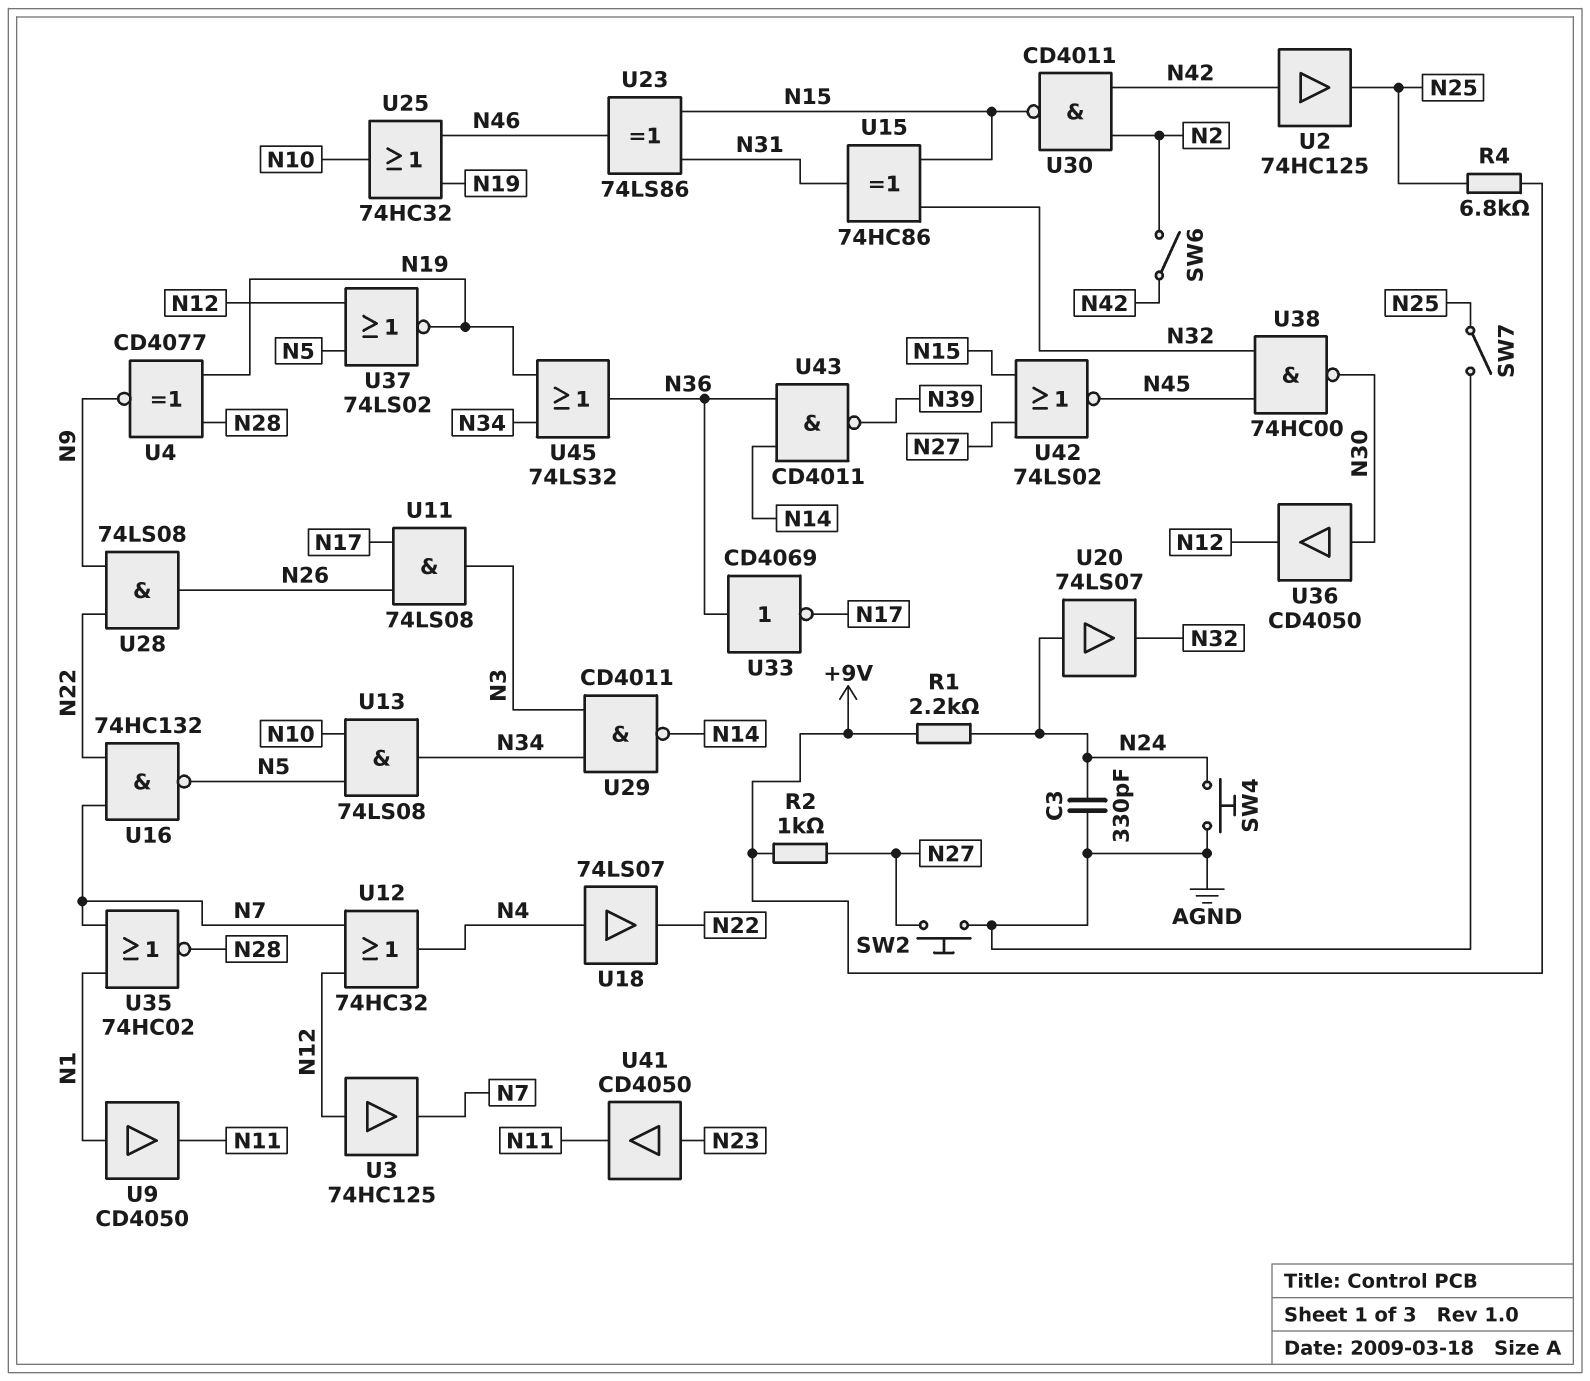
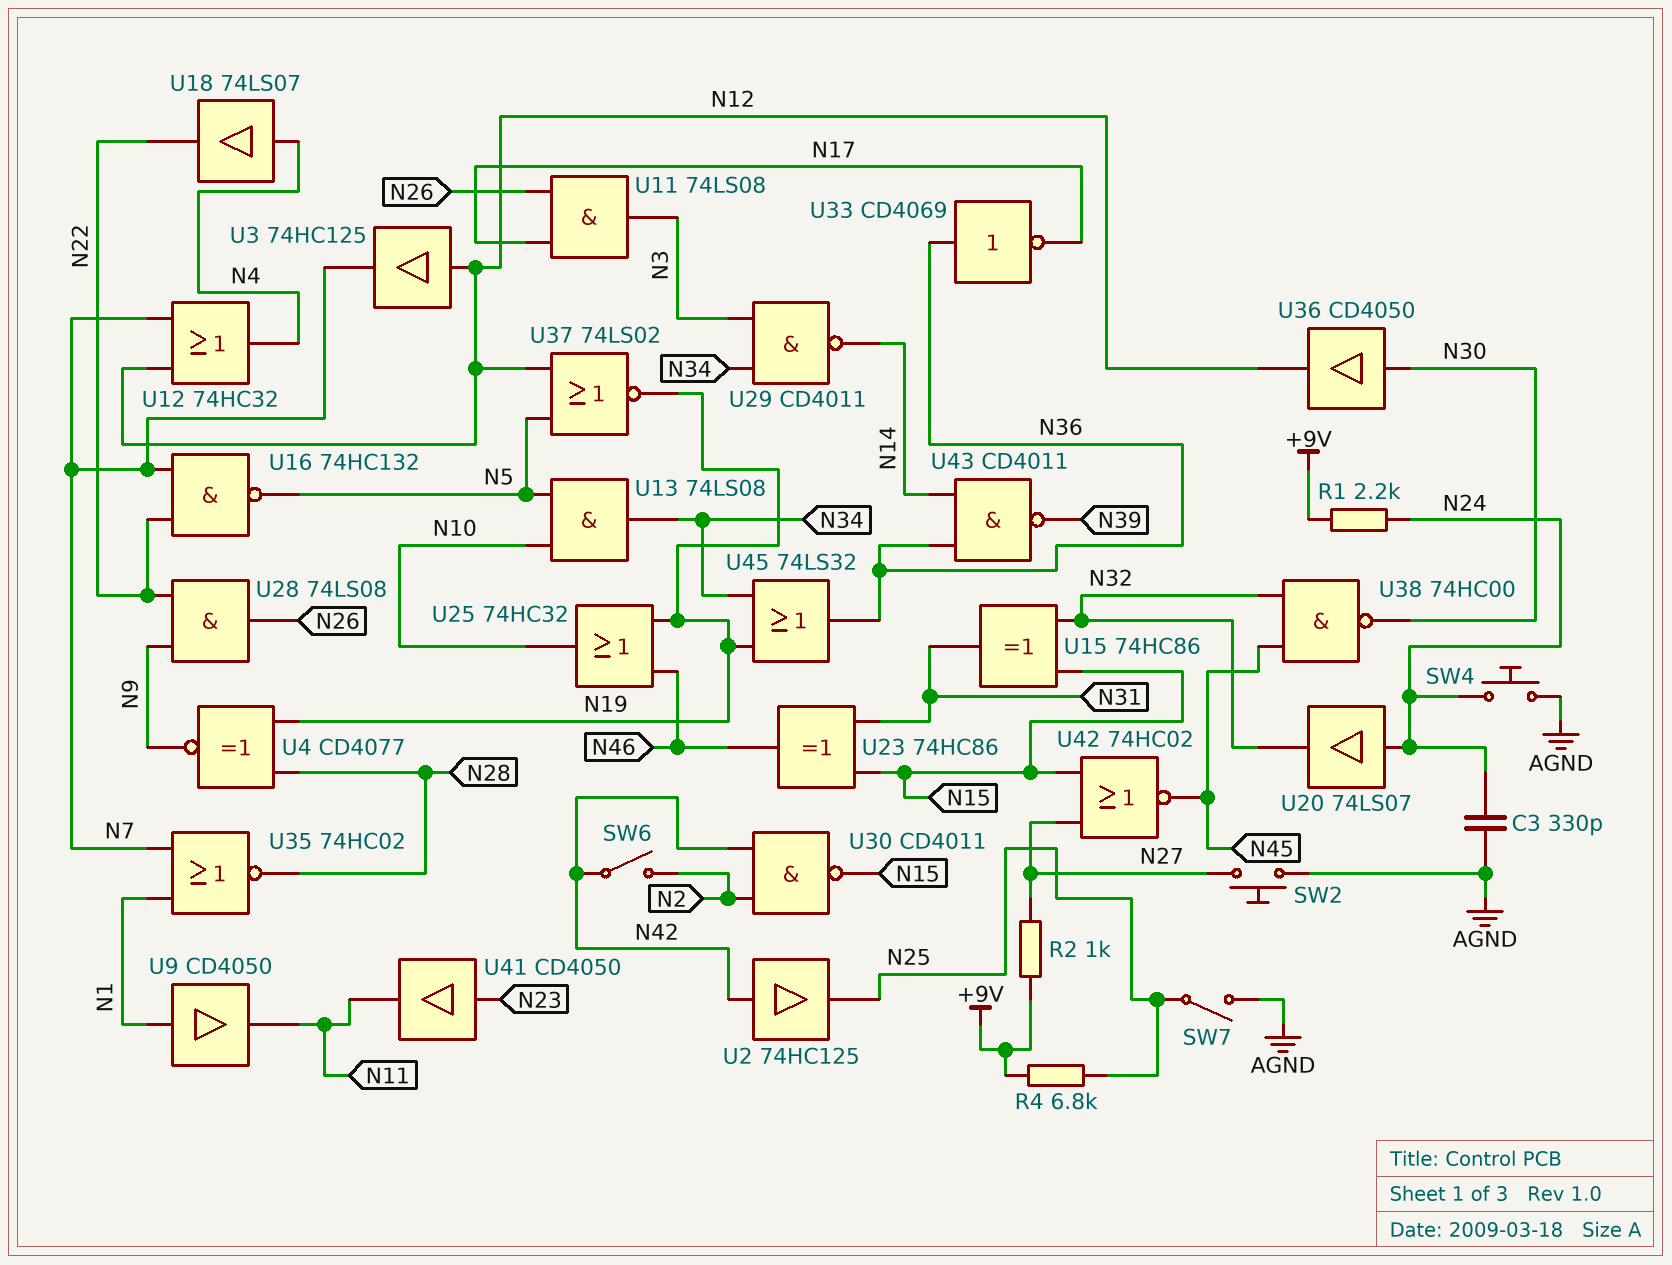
U23: XOR 74LS86 (in N15, in N31, out N46) -> XOR 74HC86 (in N15, in N31, out N46)
U42: NOR 74LS02 (in N15, in N27, out N45) -> NOR 74HC02 (in N15, in N27, out N45)

